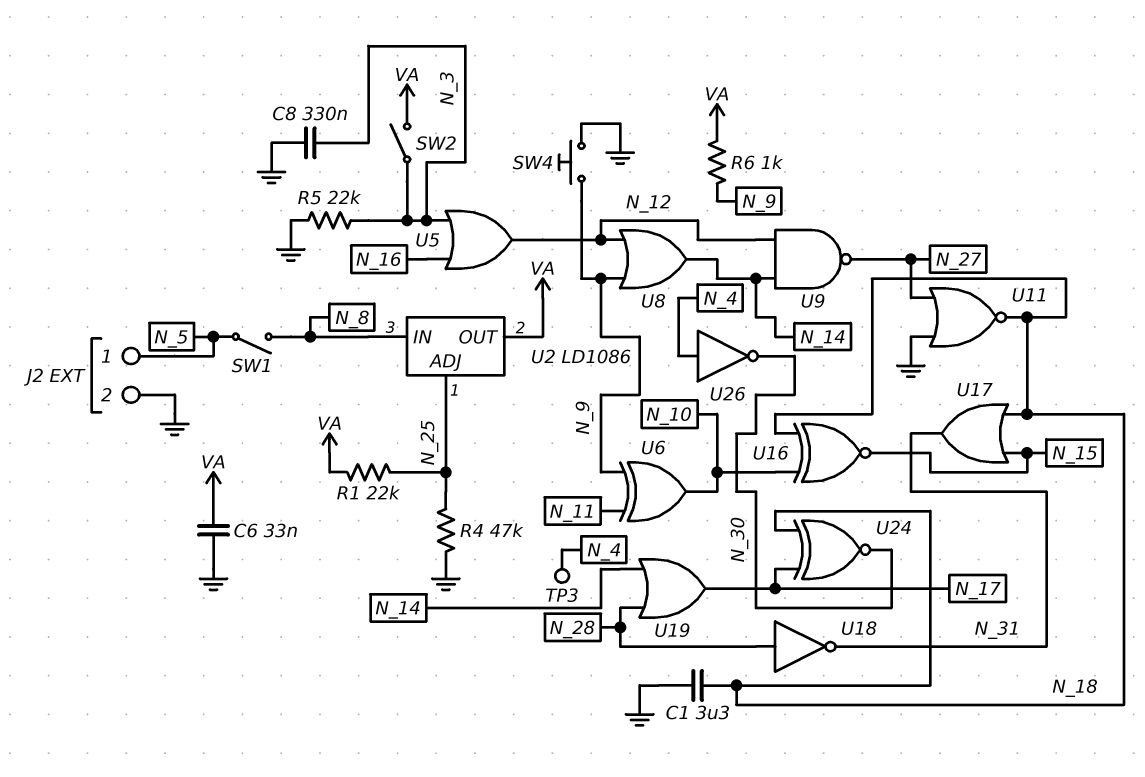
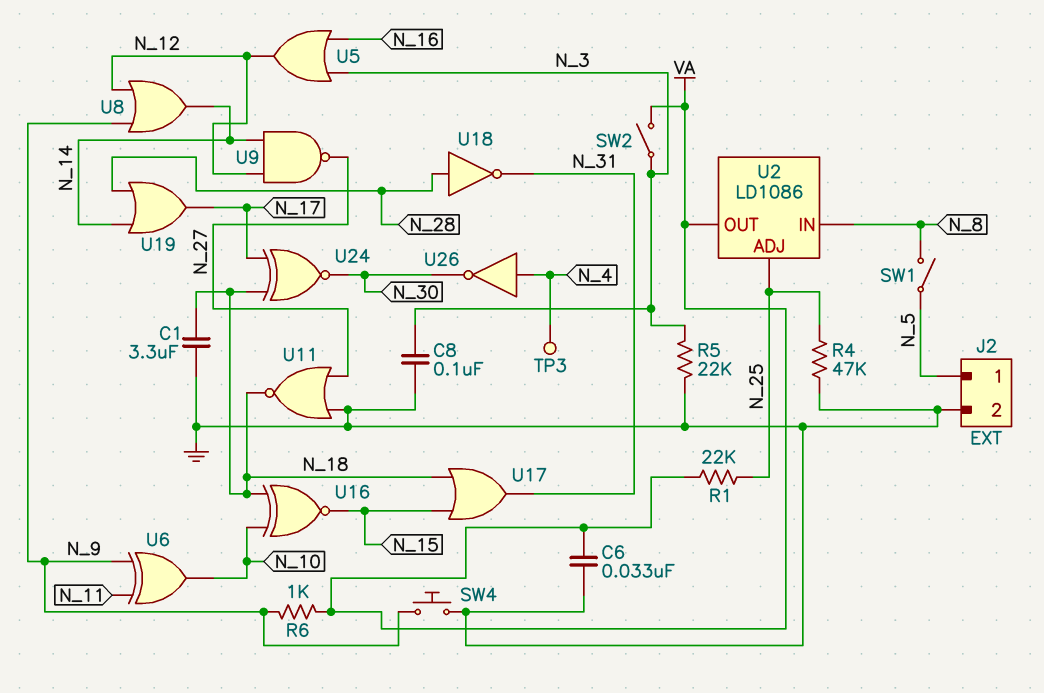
C8: 330nF (GND, N_3) -> 100nF (GND, N_3)

